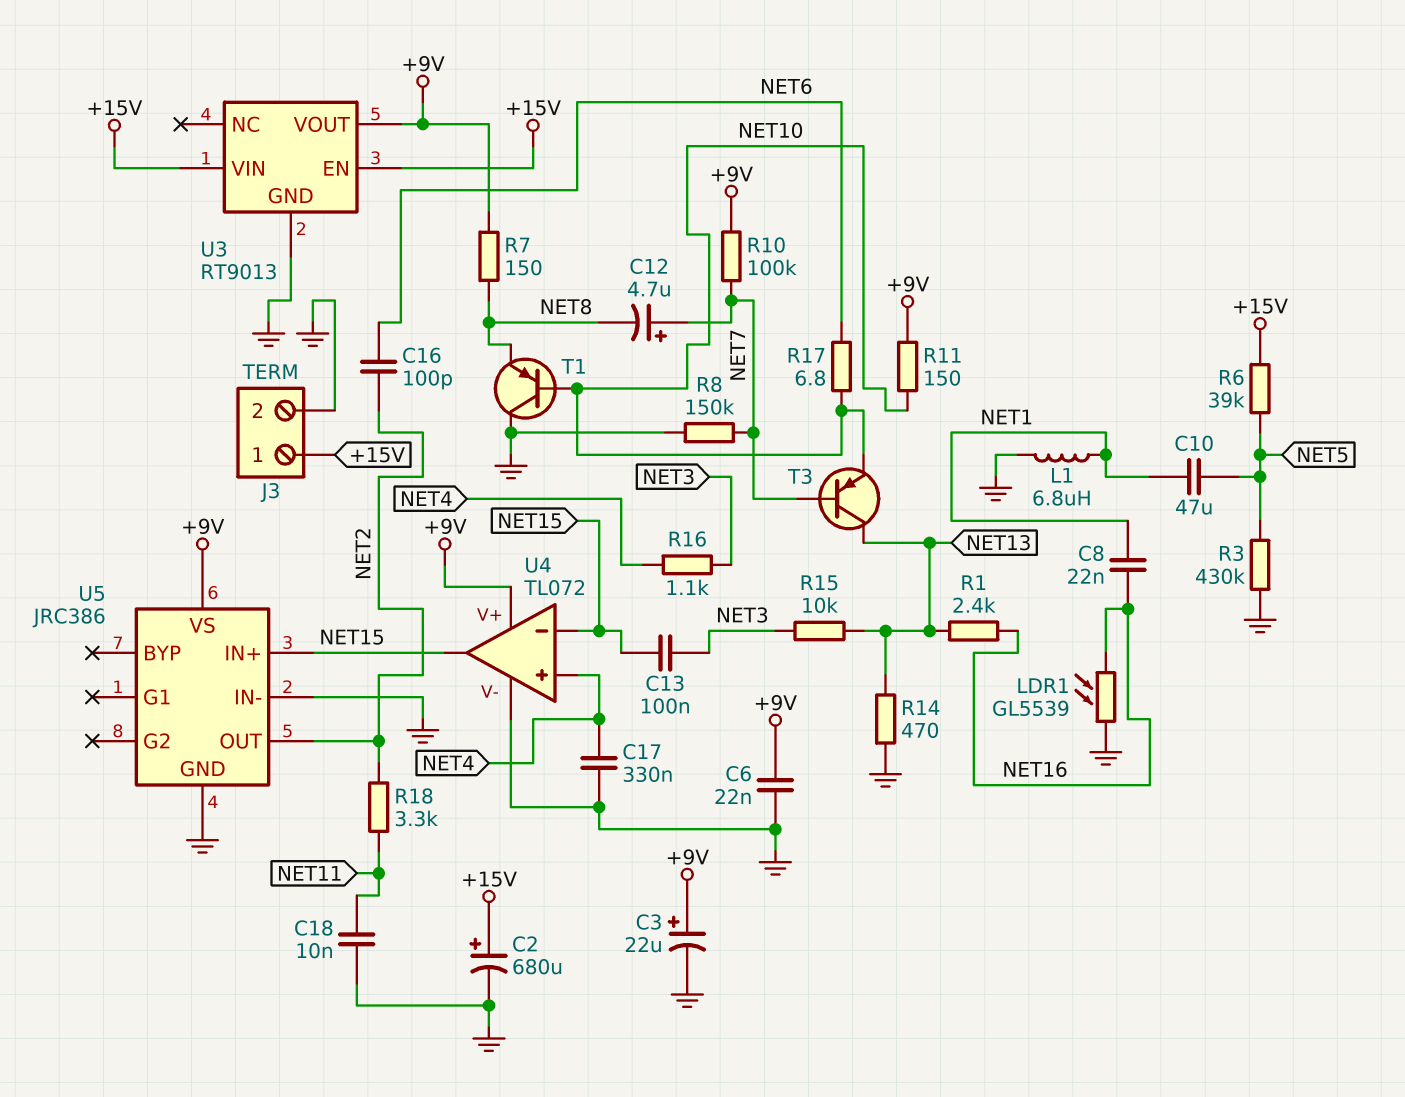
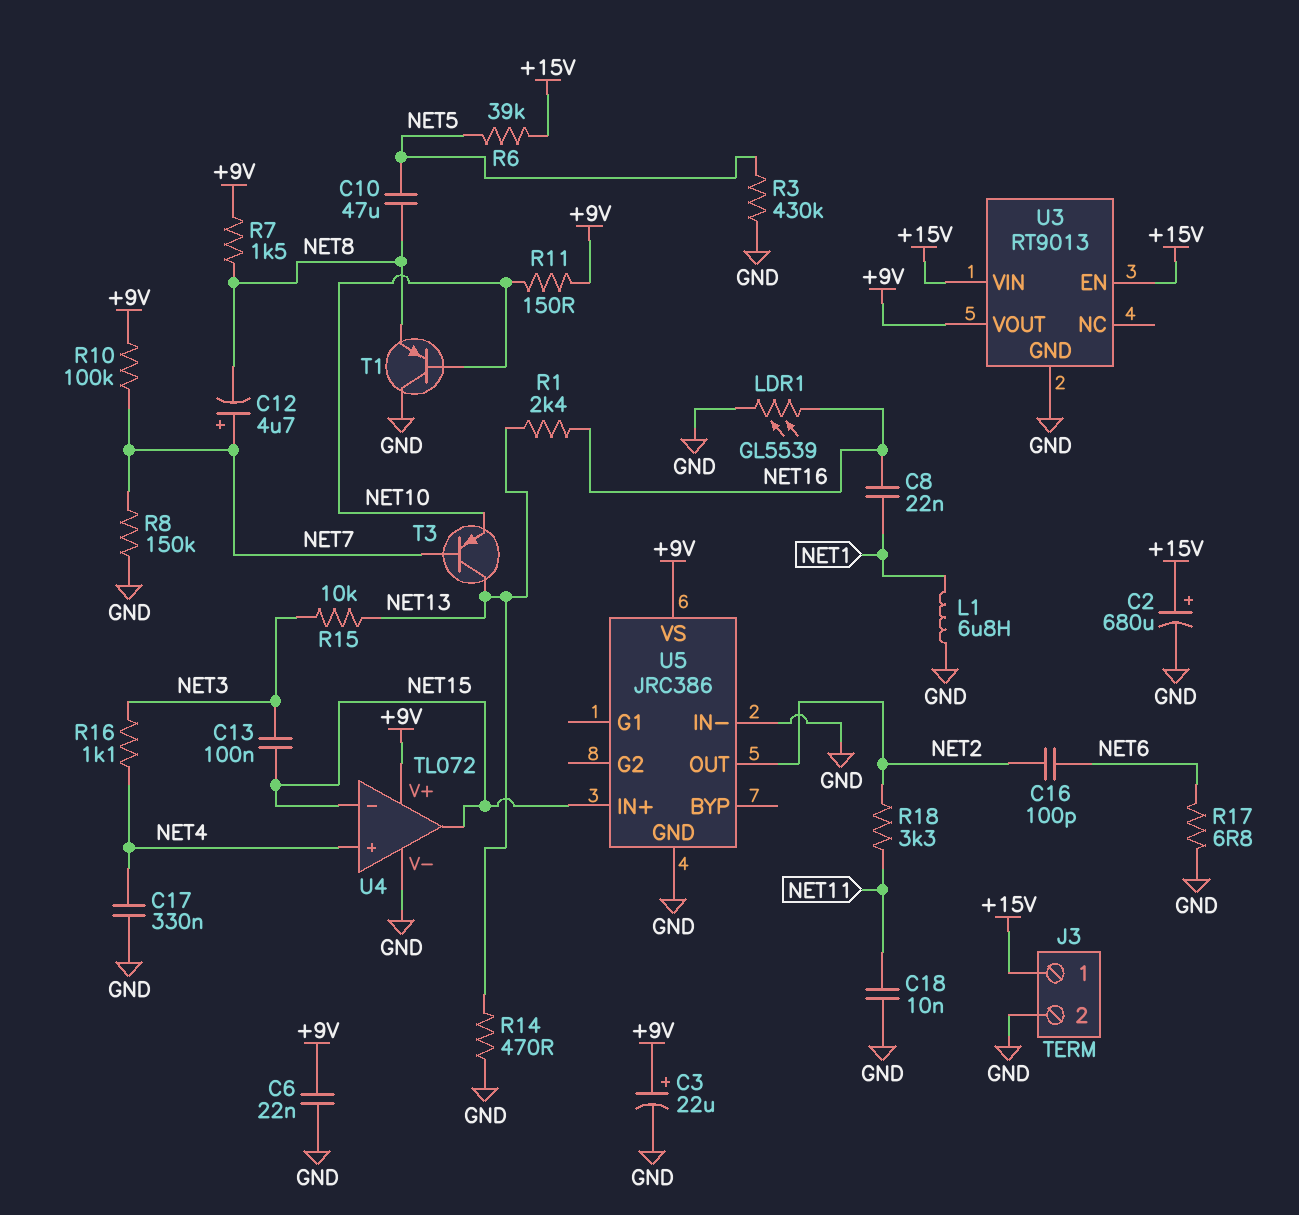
C10: 47uF (NET1, NET5) -> 47uF (NET5, NET8)
R7: 150 (+9V, NET8) -> 1.5k (+9V, NET8)
R17: 6.8 (NET6, NET10) -> 6.8 (GND, NET6)

